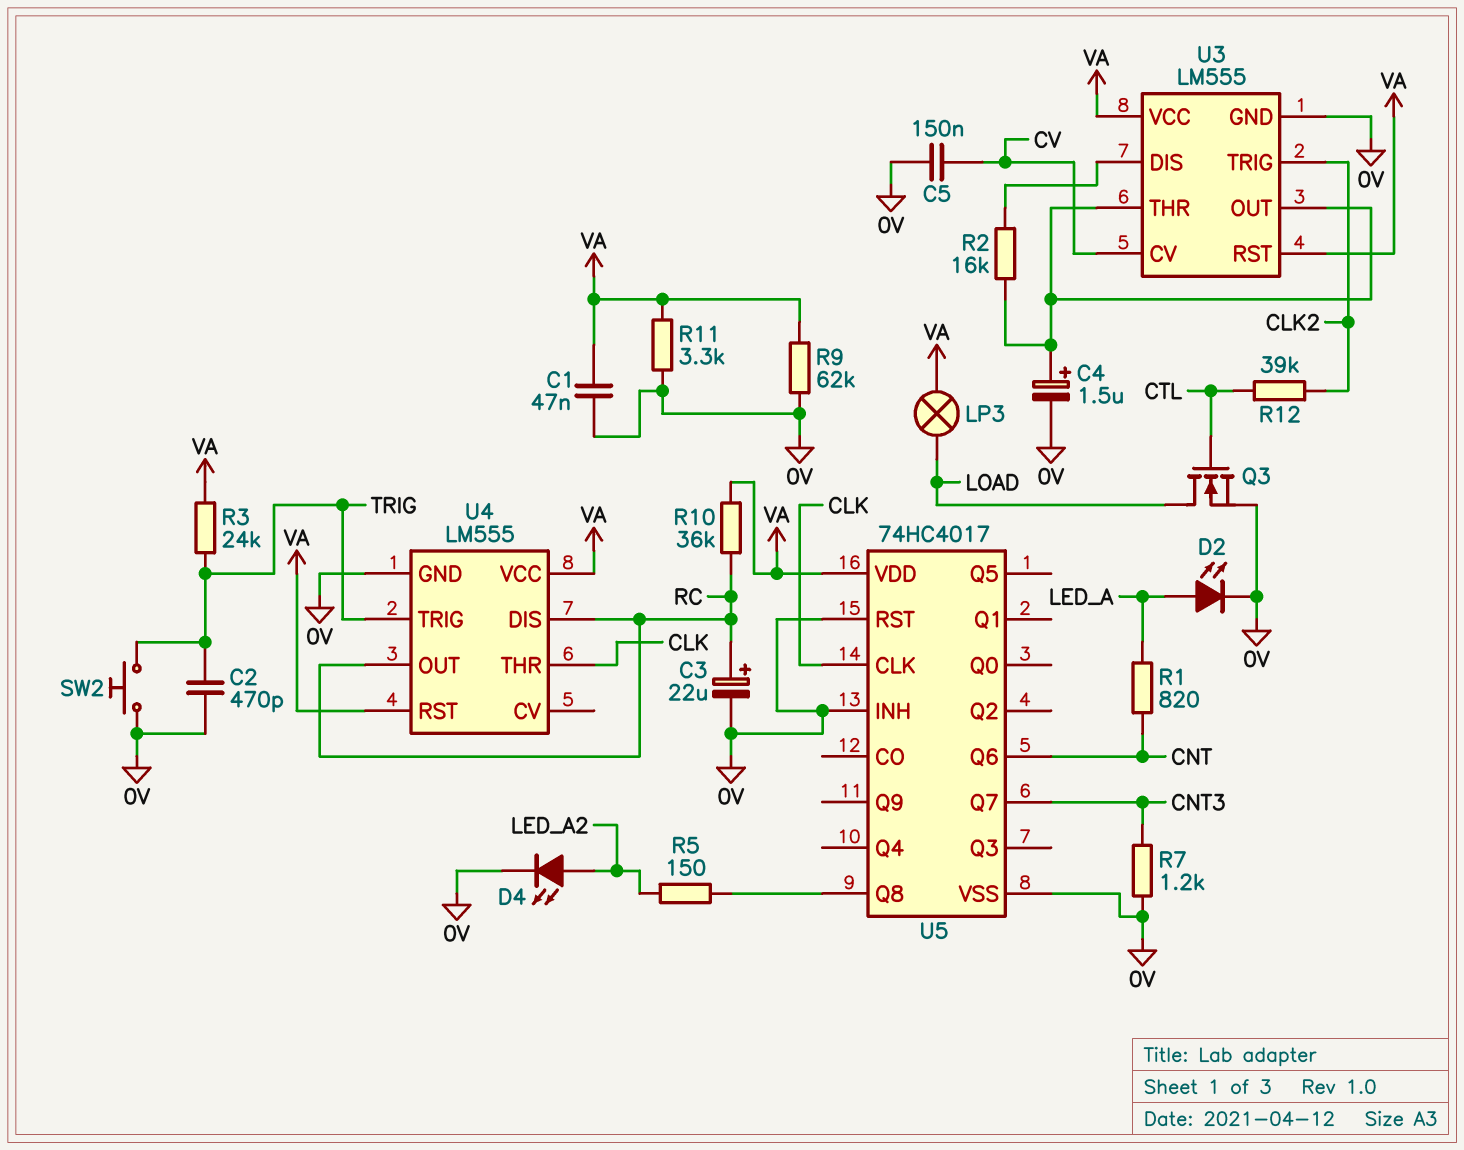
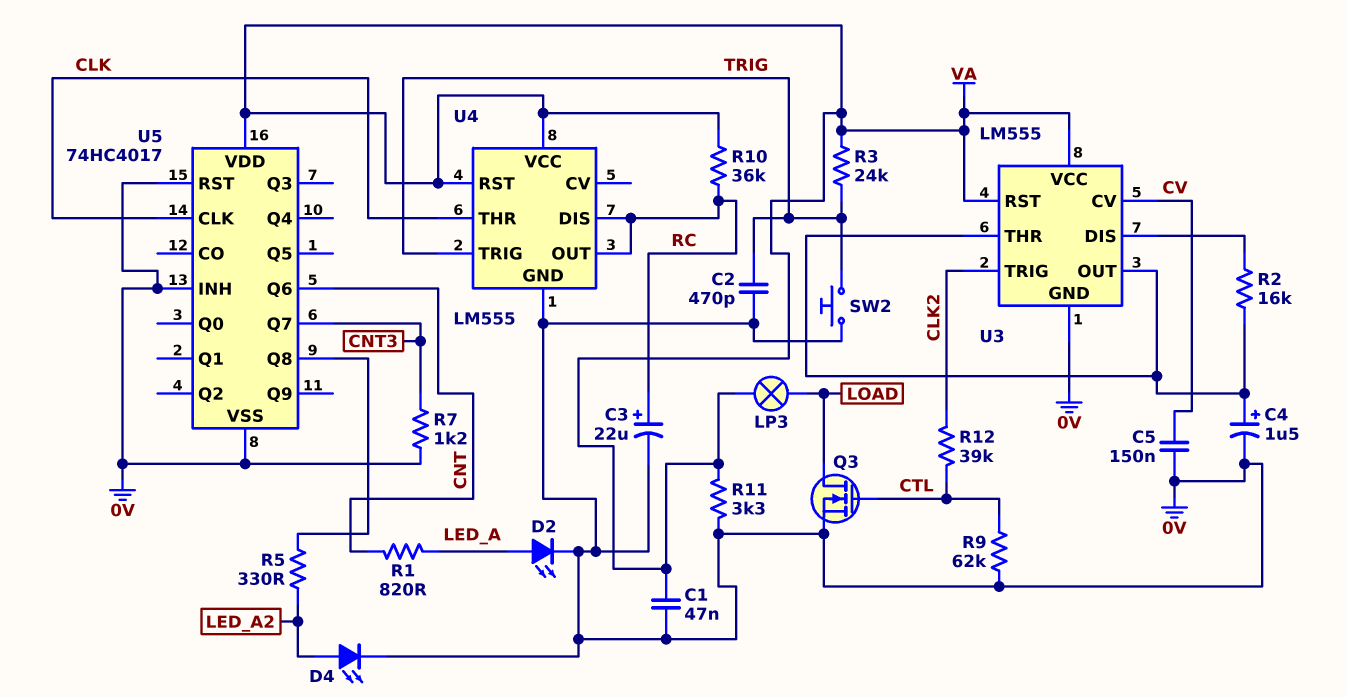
R5: 150 (LED_A2, U5/Q8) -> 330 (LED_A2, U5/Q8)
R9: 62k (0V, VA) -> 62k (0V, CTL)

